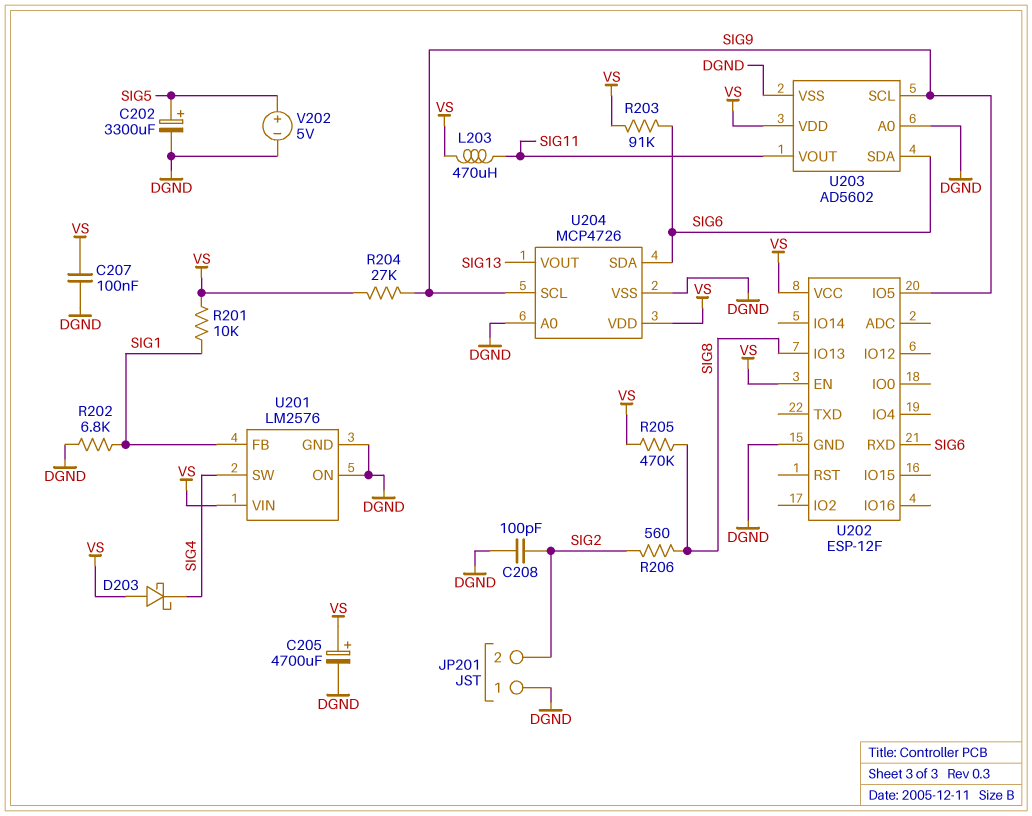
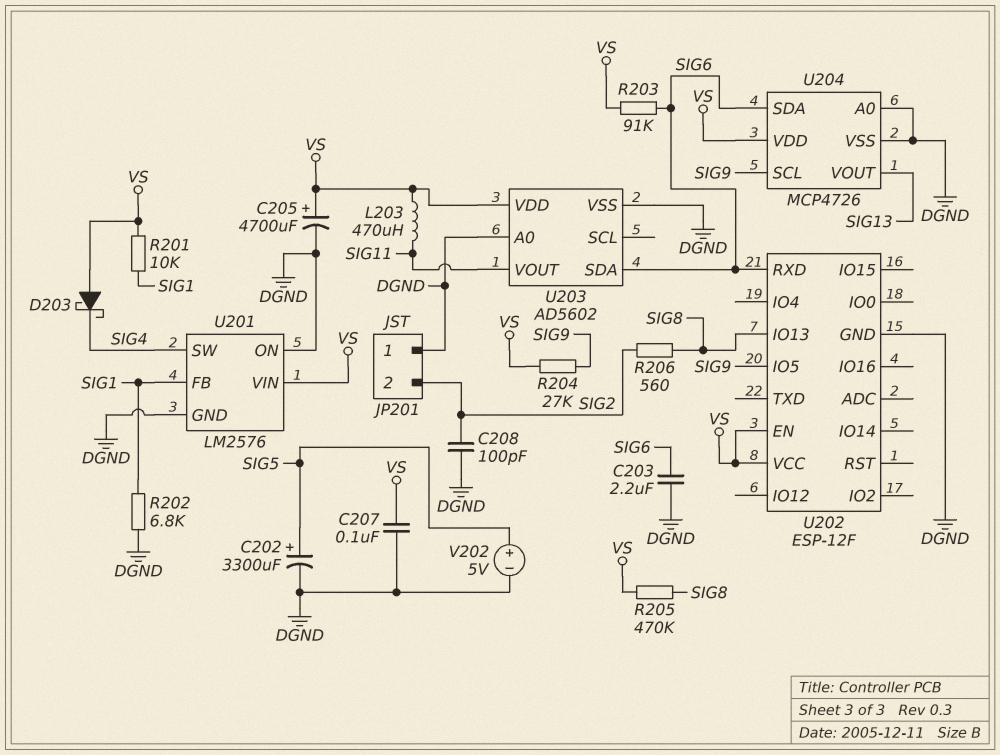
C203: none -> 2.2uF (DGND, SIG6)
U203 pin SCL: SIG9 -> none

